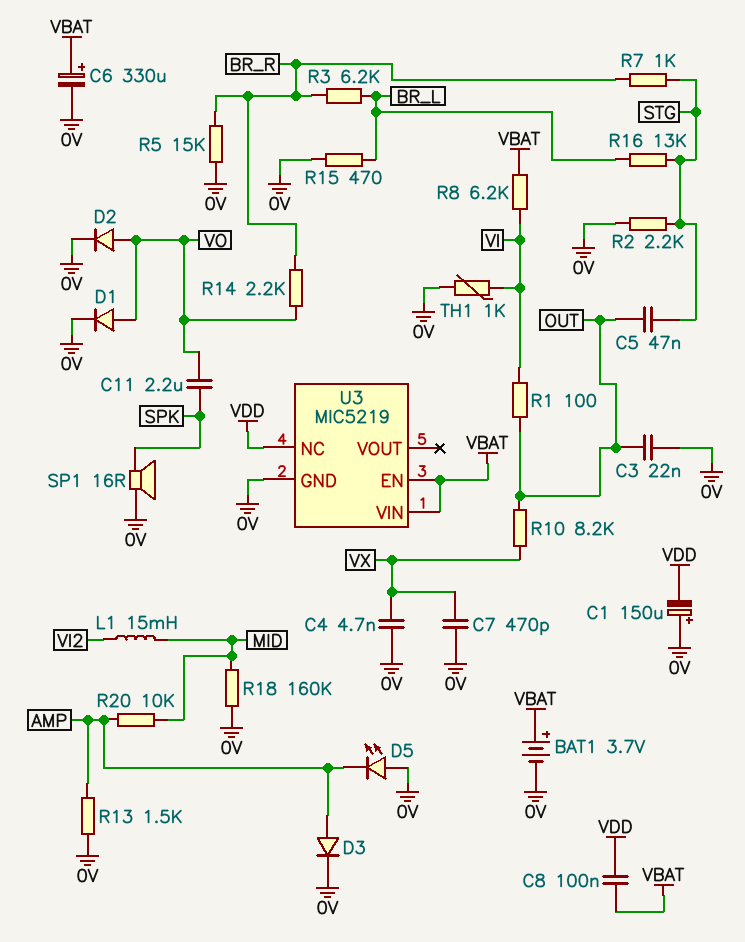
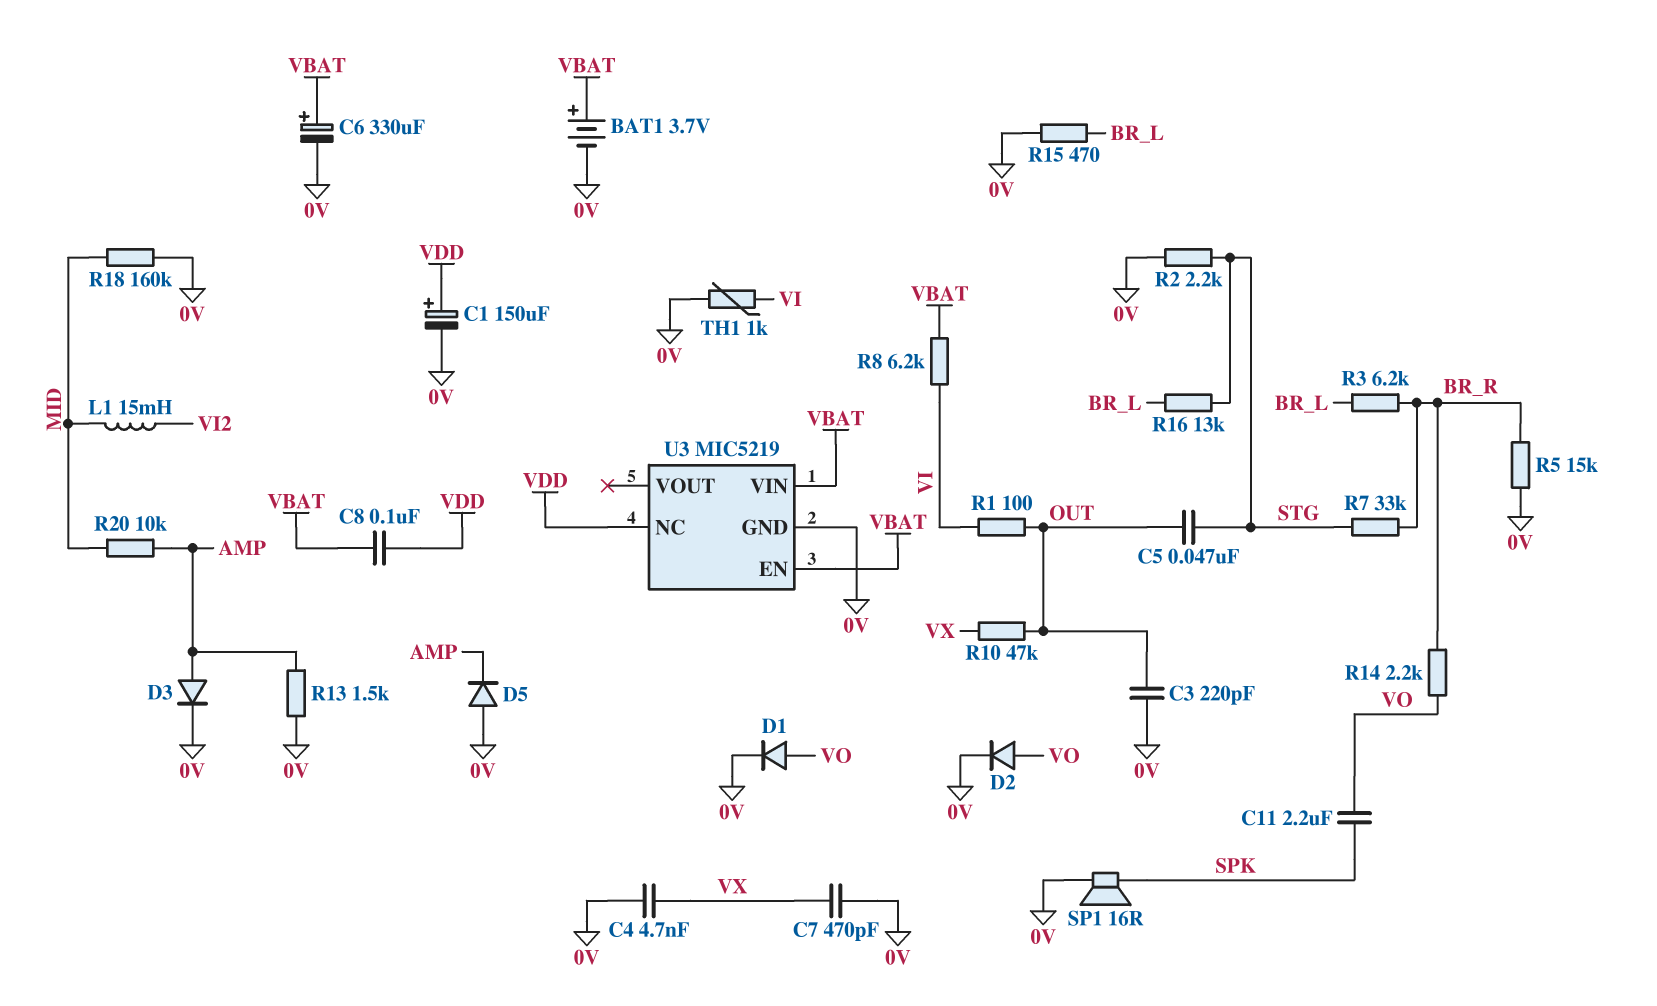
C1: 150uF (plus 0V, minus VDD) -> 150uF (plus VDD, minus 0V)
C3: 22nF (0V, OUT) -> 220pF (0V, OUT)
D5: LED (A 0V, K AMP) -> diode (A 0V, K AMP)
R7: 1k (BR_R, STG) -> 33k (BR_R, STG)
R10: 8.2k (OUT, VX) -> 47k (OUT, VX)

